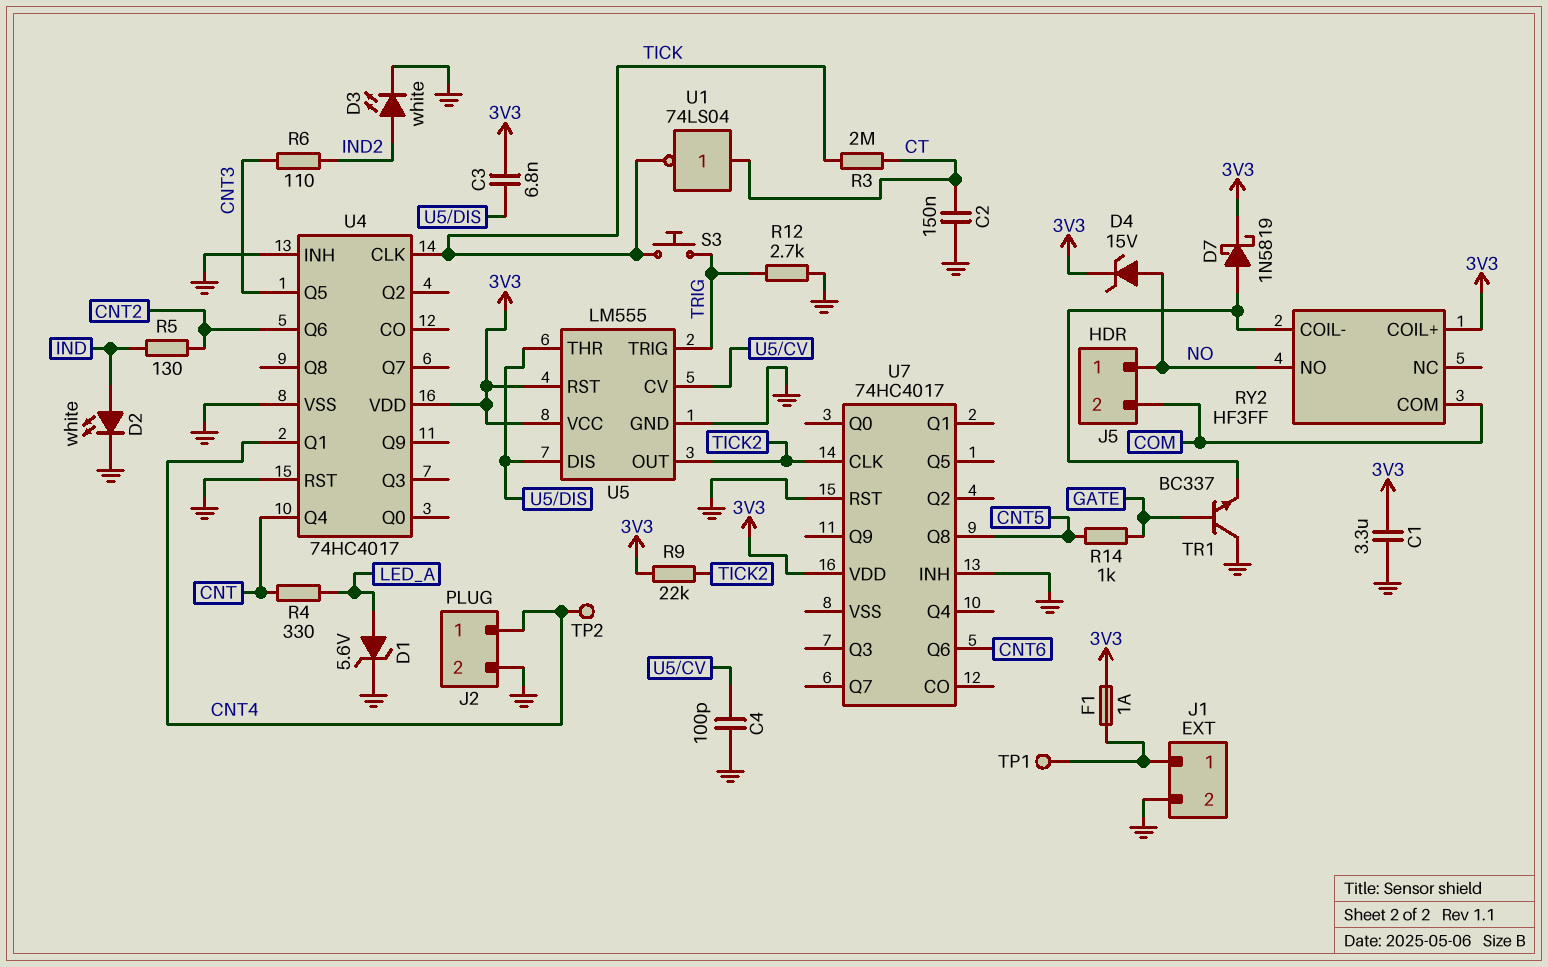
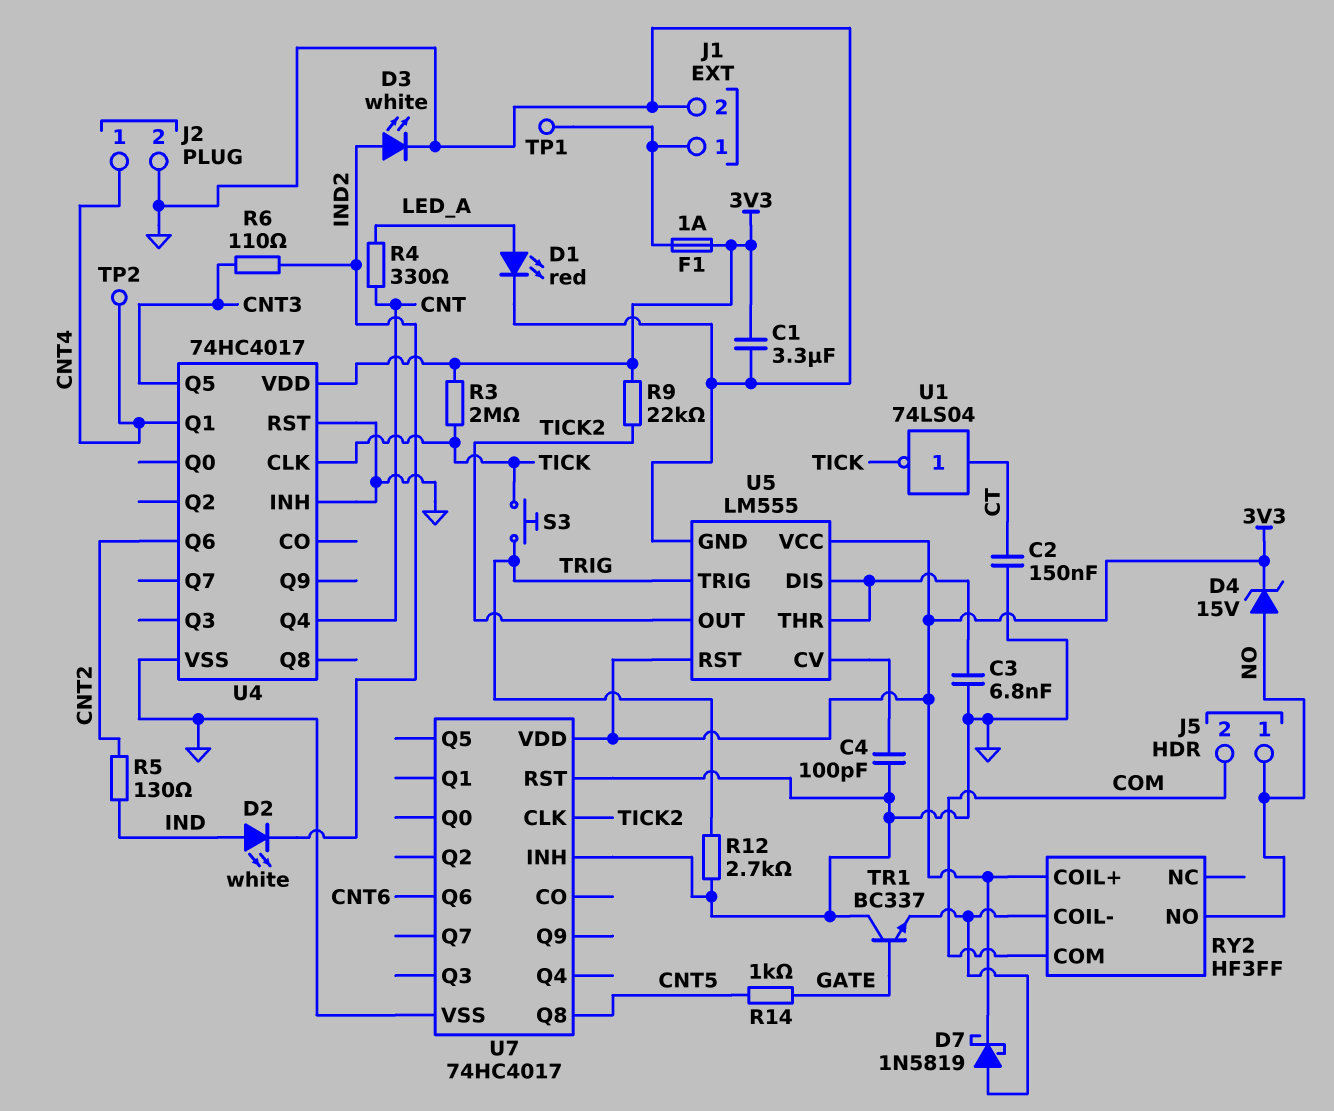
C3: 6.8nF (3V3, U5/DIS) -> 6.8nF (GND, U5/DIS)
D1: zener 5.6V (A LED_A, K GND) -> LED red (A LED_A, K GND)
D2: LED white (A IND, K GND) -> LED white (A IND, K IND2)
R3: 2M (CT, TICK) -> 2M (3V3, TICK)
U7 pin VSS: none -> GND

